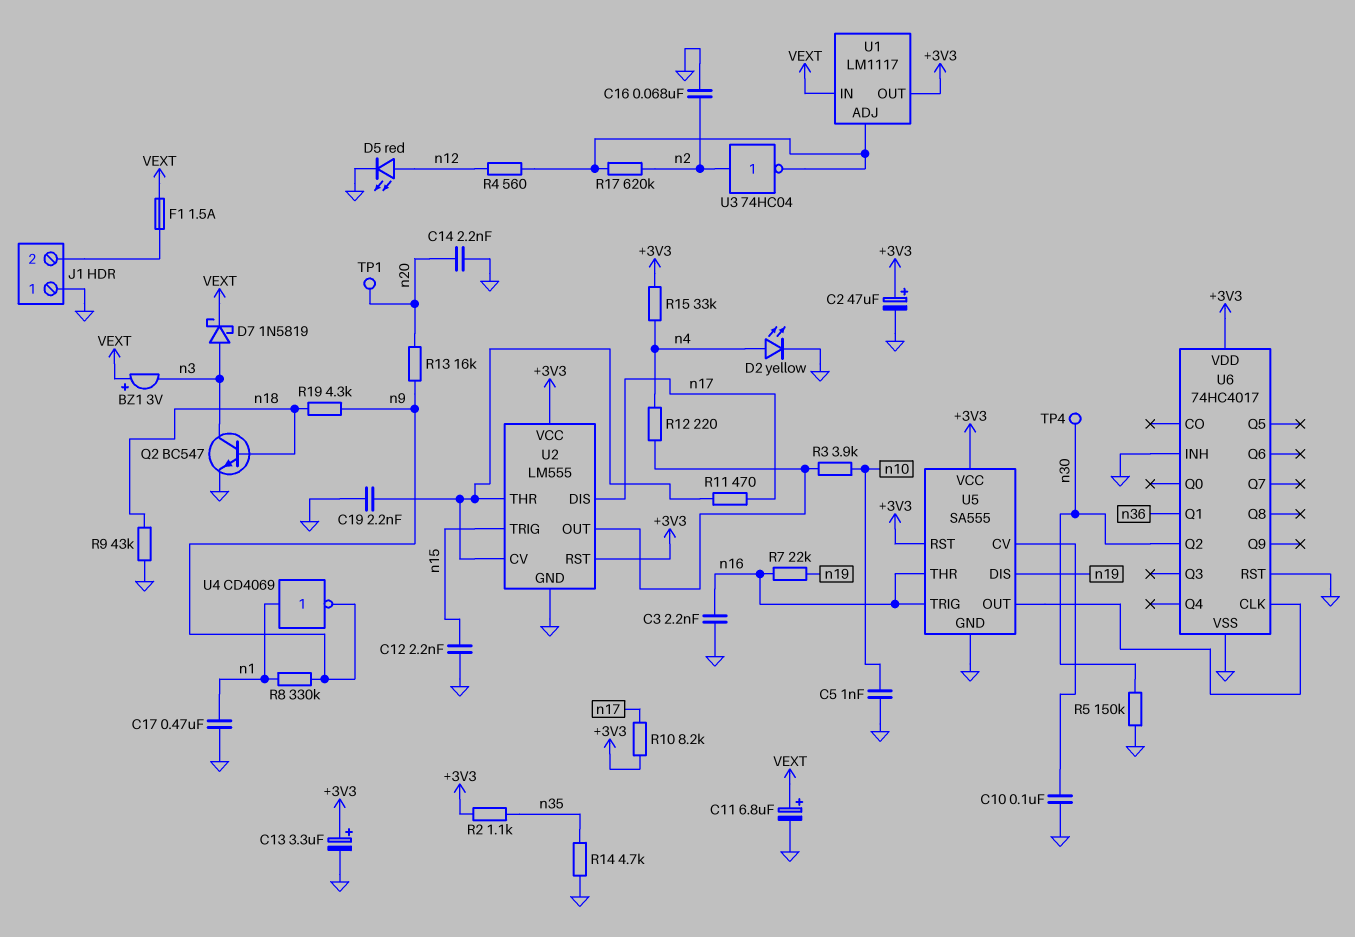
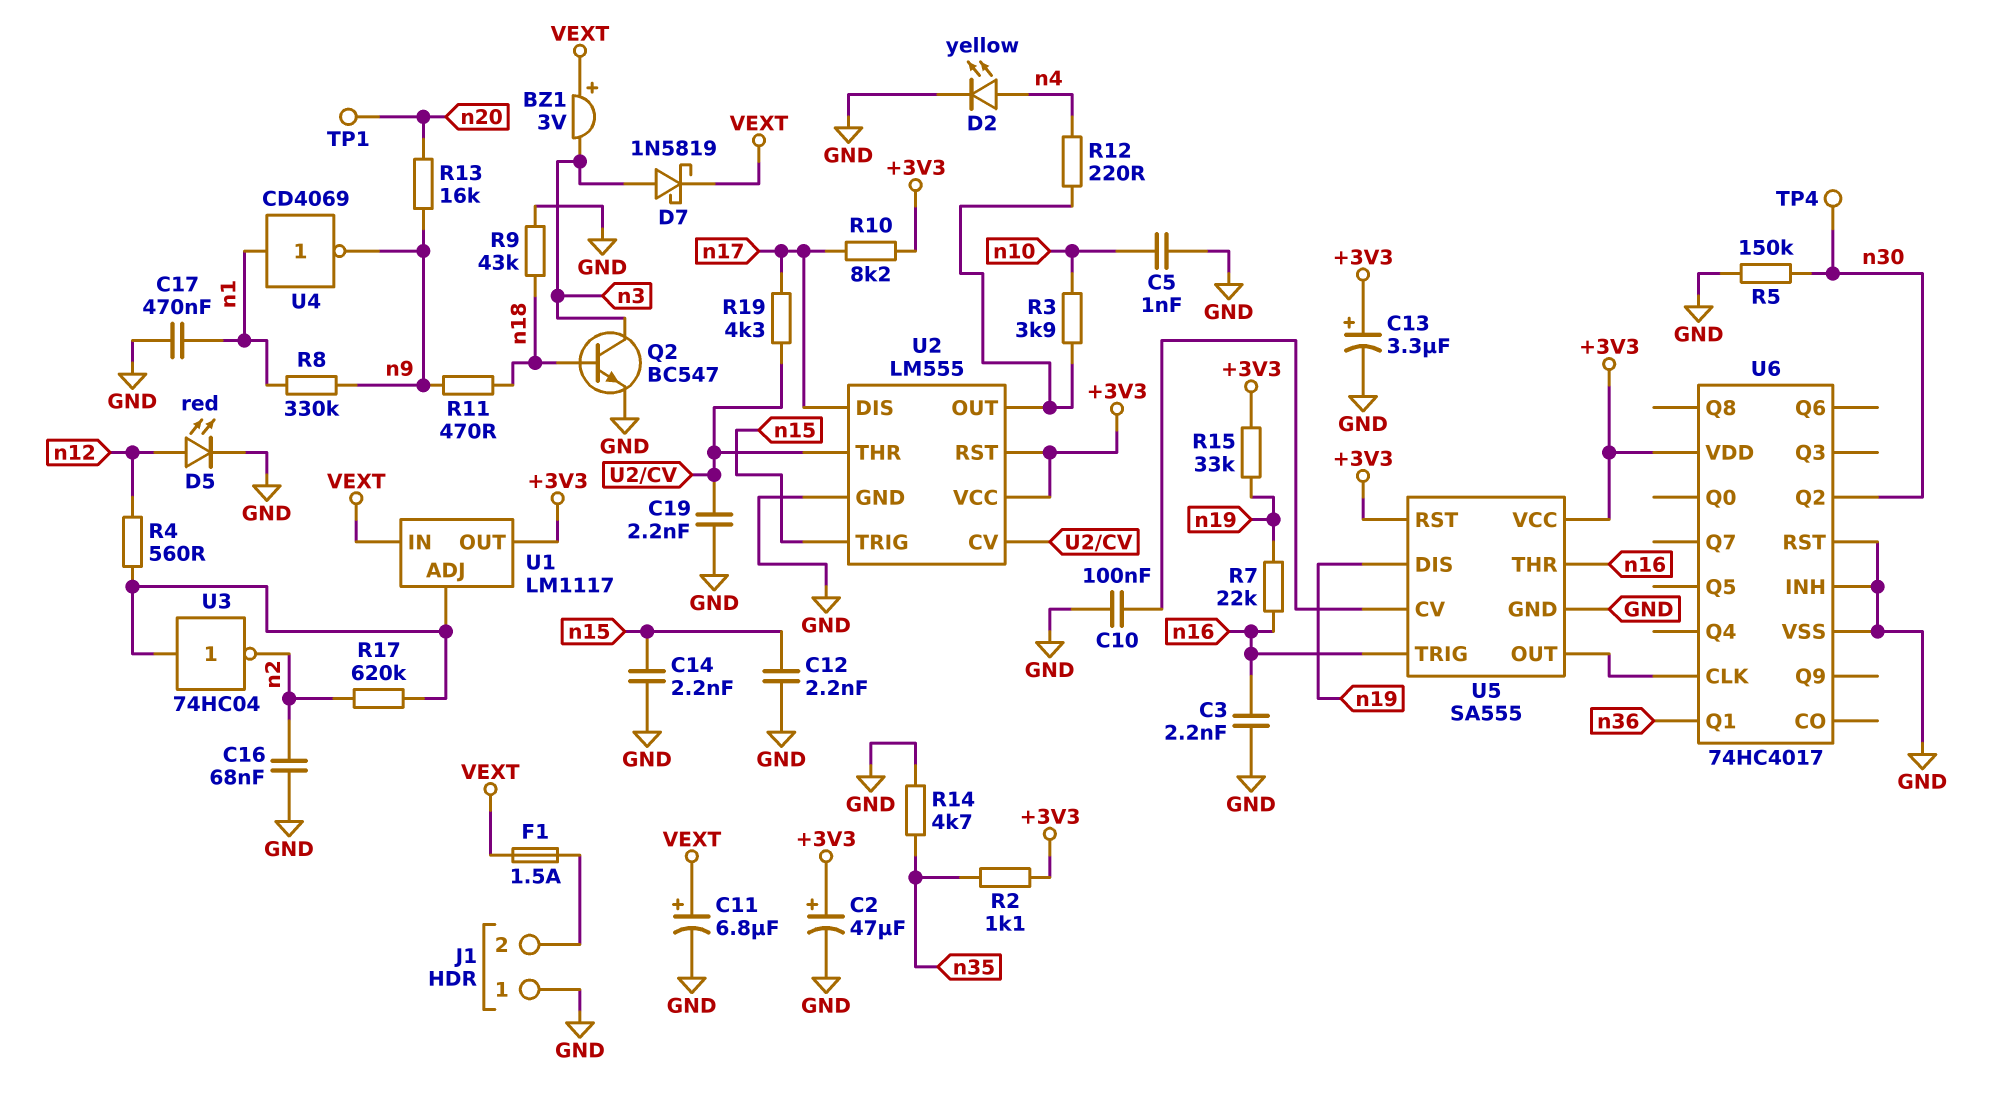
C14: 2.2nF (GND, n20) -> 2.2nF (GND, n15)
R11: 470 (U2/CV, n17) -> 470 (n9, n18)
R15: 33k (+3V3, n4) -> 33k (+3V3, n19)
R19: 4.3k (n9, n18) -> 4.3k (U2/CV, n17)
U3: NOT 74HC04 (in n2, out U1/ADJ) -> NOT 74HC04 (in U1/ADJ, out n2)

